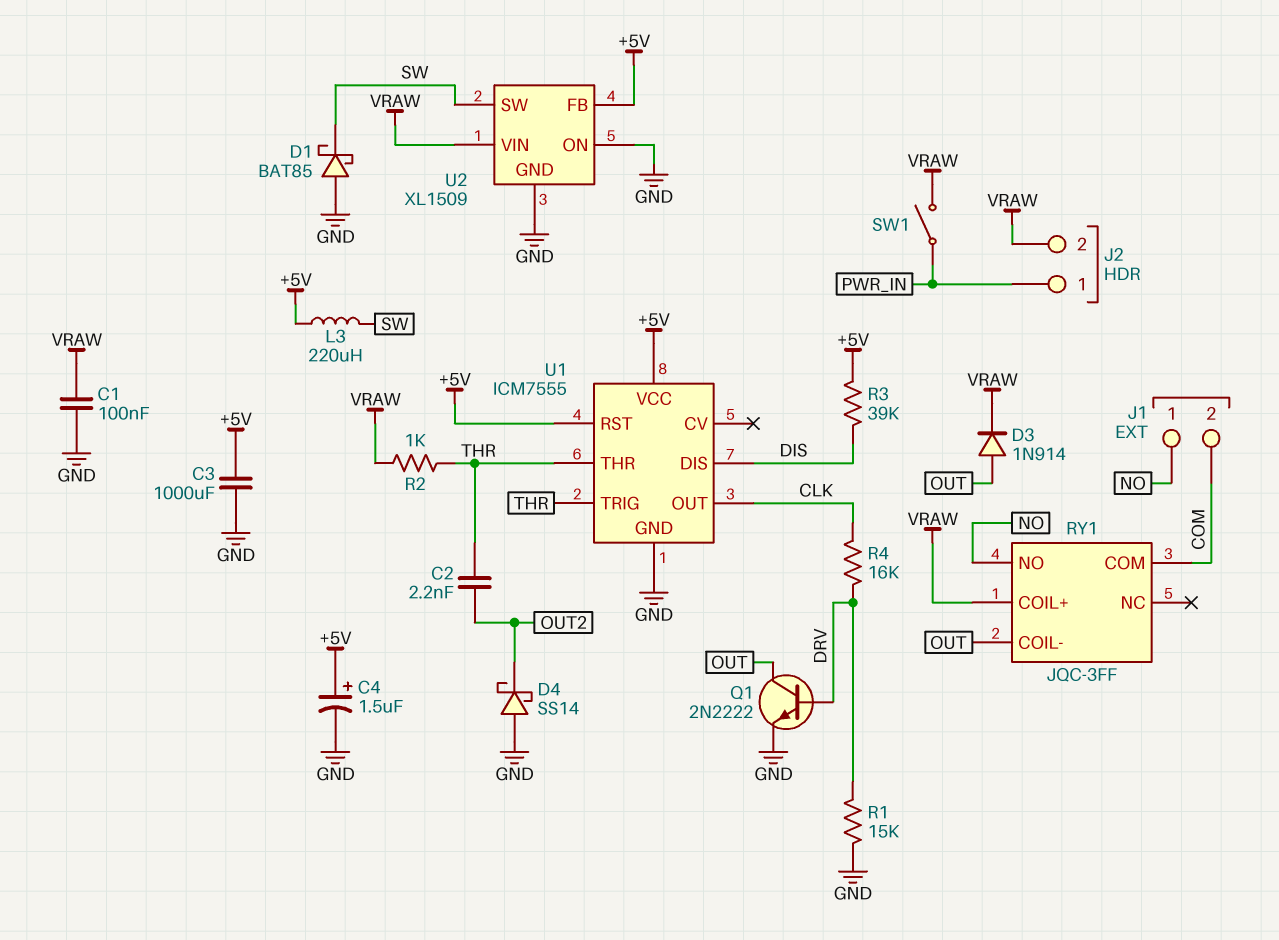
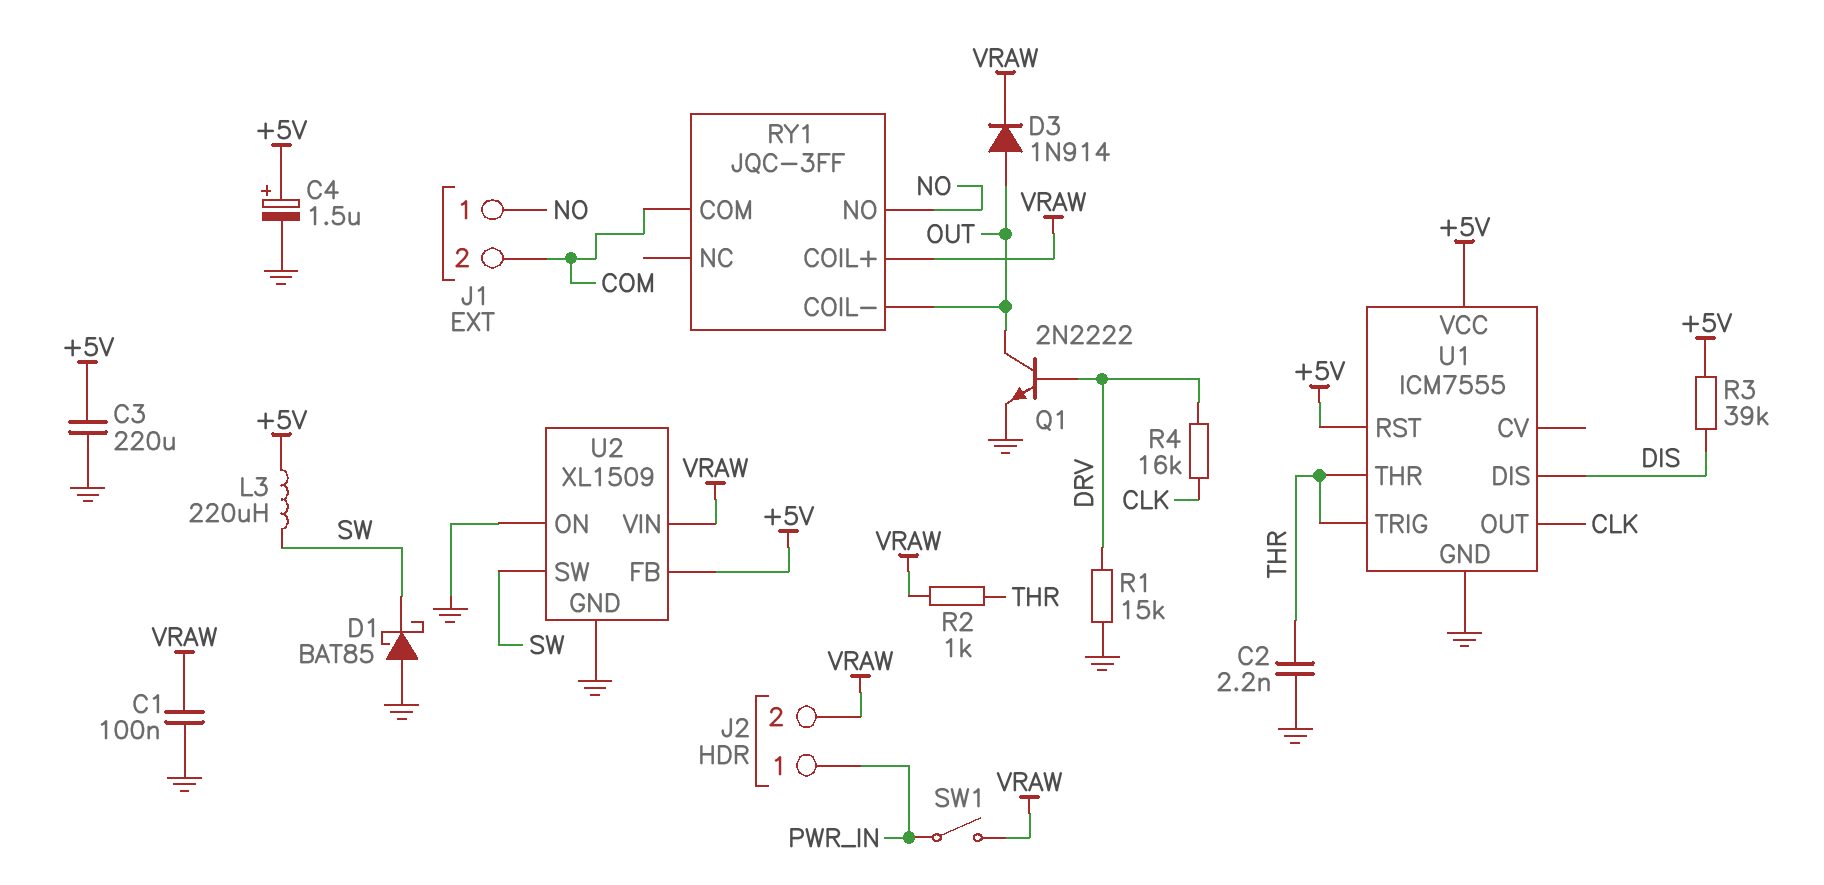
C2: 2.2nF (OUT2, THR) -> 2.2nF (GND, THR)
C3: 1000uF (+5V, GND) -> 220uF (+5V, GND)
D4: schottky SS14 (A GND, K OUT2) -> none

